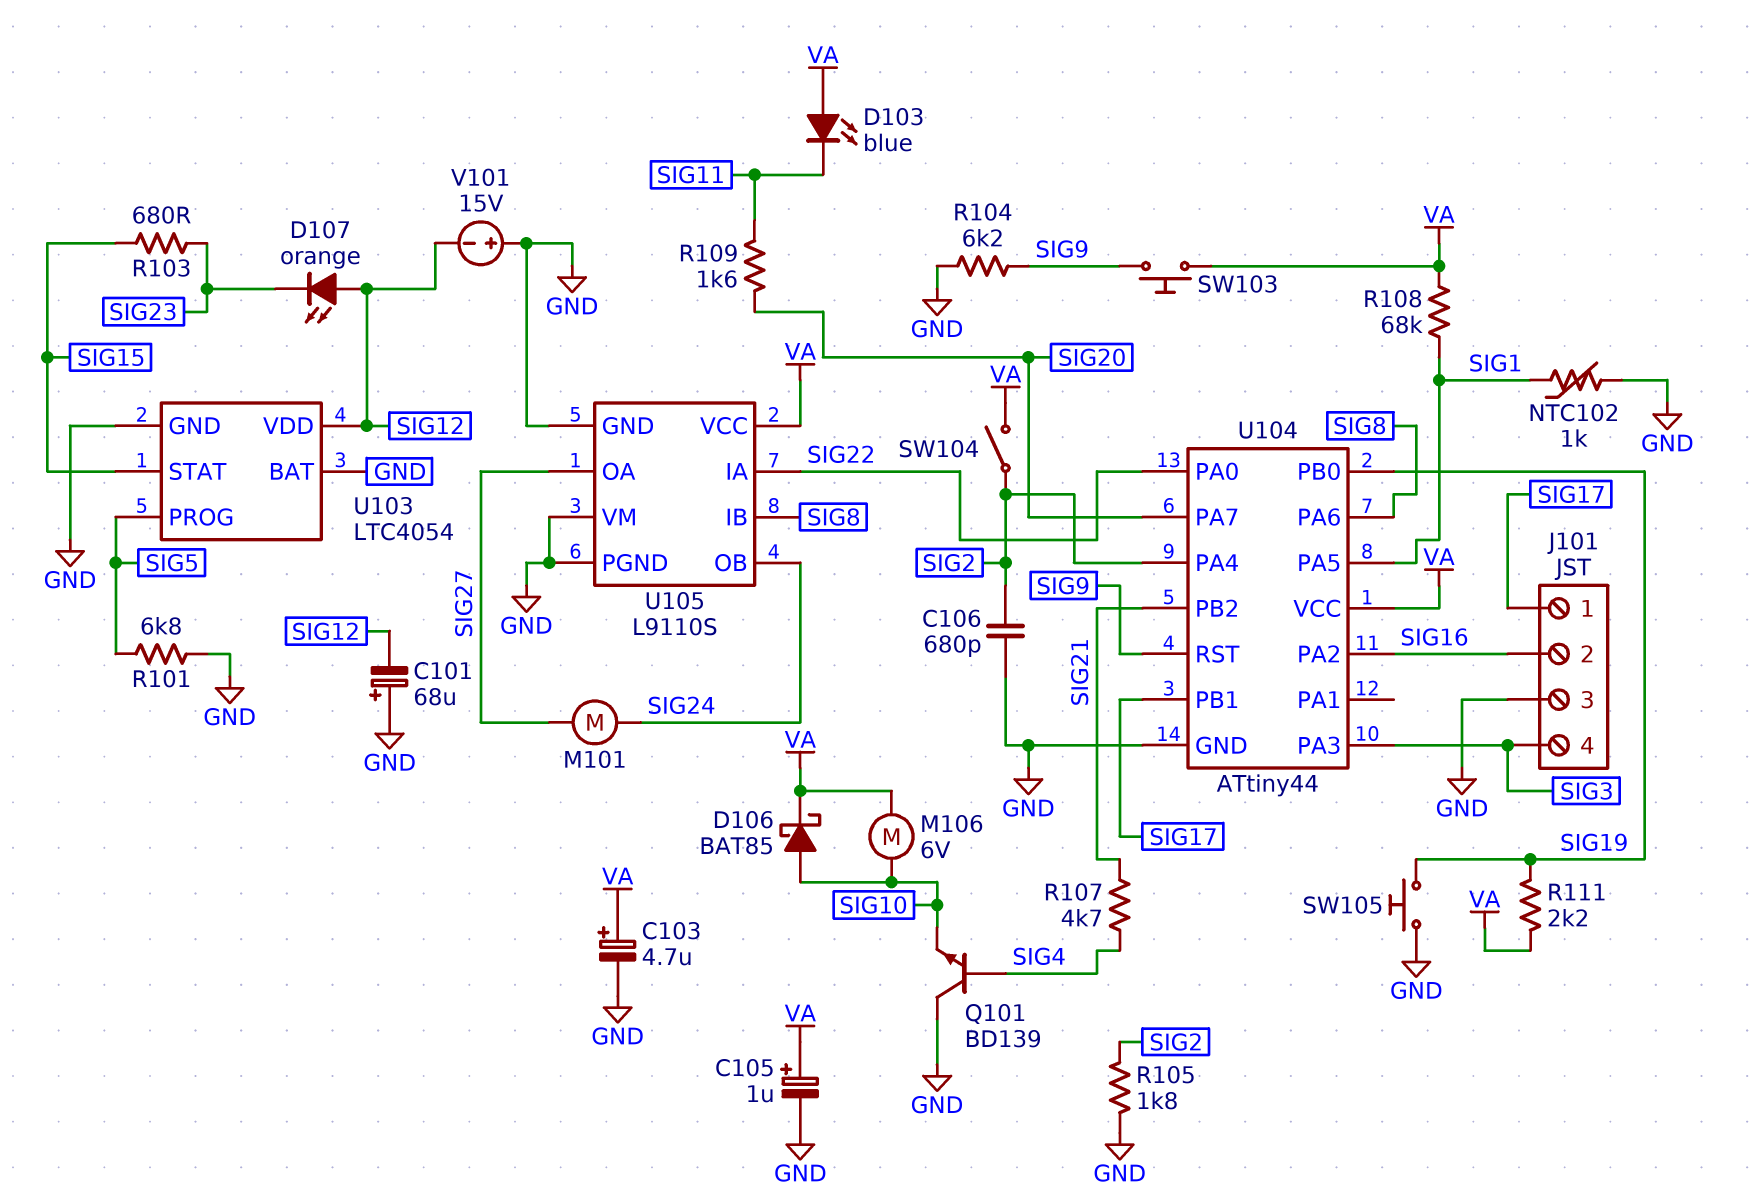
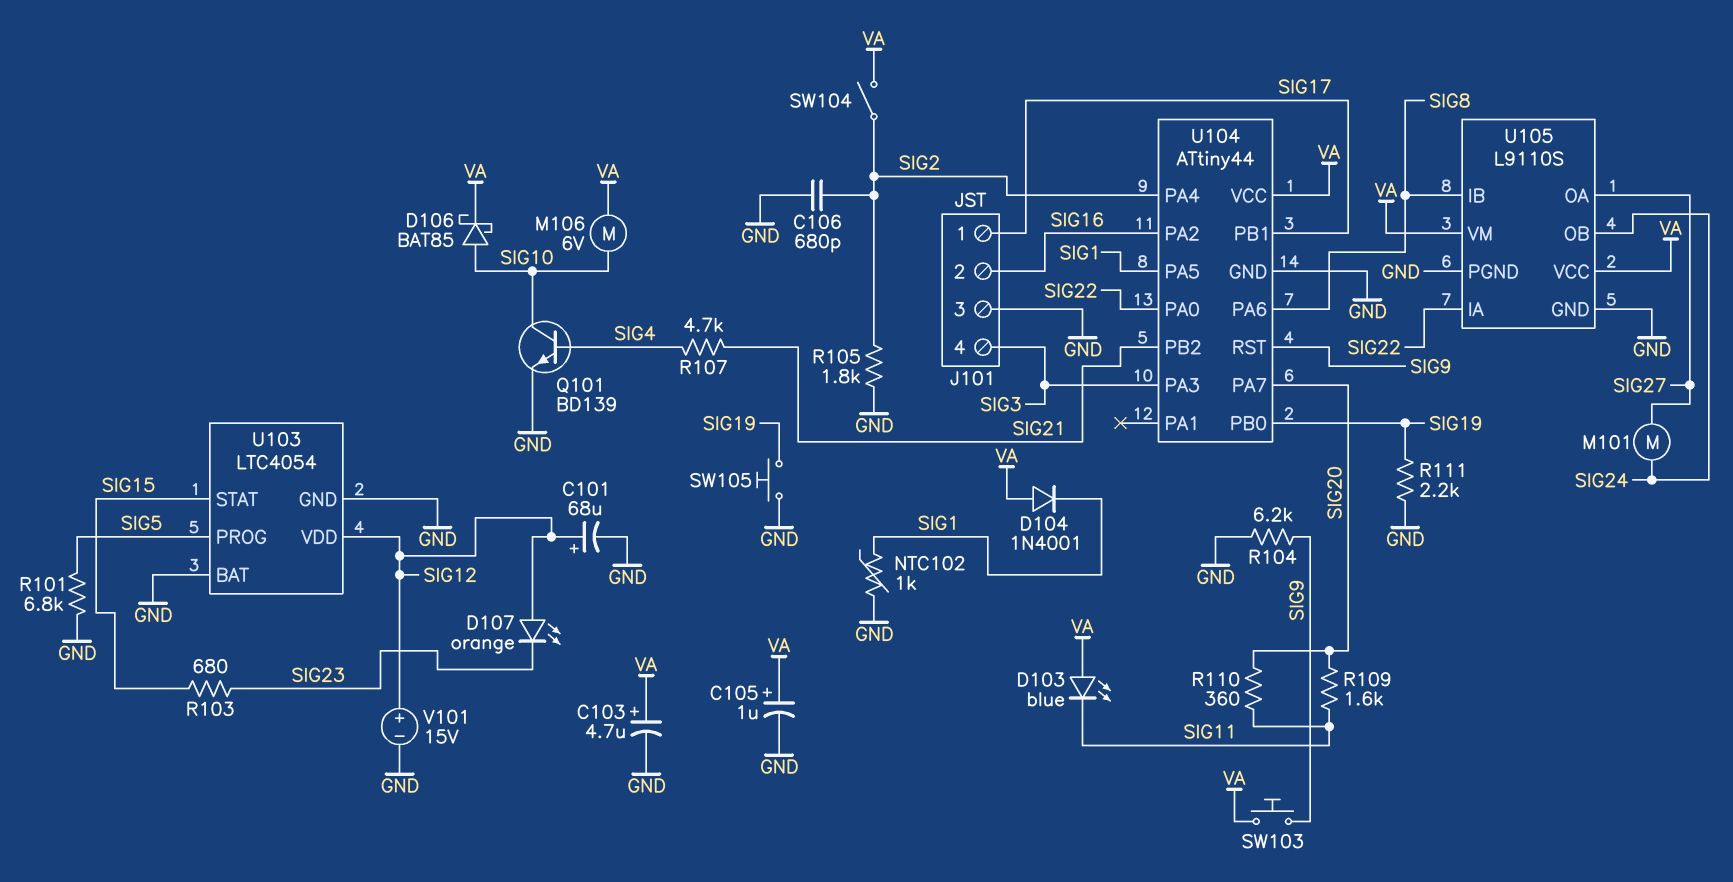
C101: 68uF (plus GND, minus SIG12) -> 68uF (plus SIG12, minus GND)
D104: none -> diode 1N4001 (A VA, K SIG1)
Q101: NPN BD139 (B SIG4, C GND, E SIG10) -> NPN BD139 (B SIG4, C SIG10, E GND)
R108: 68k (SIG1, VA) -> none
R110: none -> 360 (SIG11, SIG20)
R111: 2.2k (SIG19, VA) -> 2.2k (GND, SIG19)
U105 pin VM: GND -> VA
V101: 15V (plus GND, minus SIG12) -> 15V (plus SIG12, minus GND)

